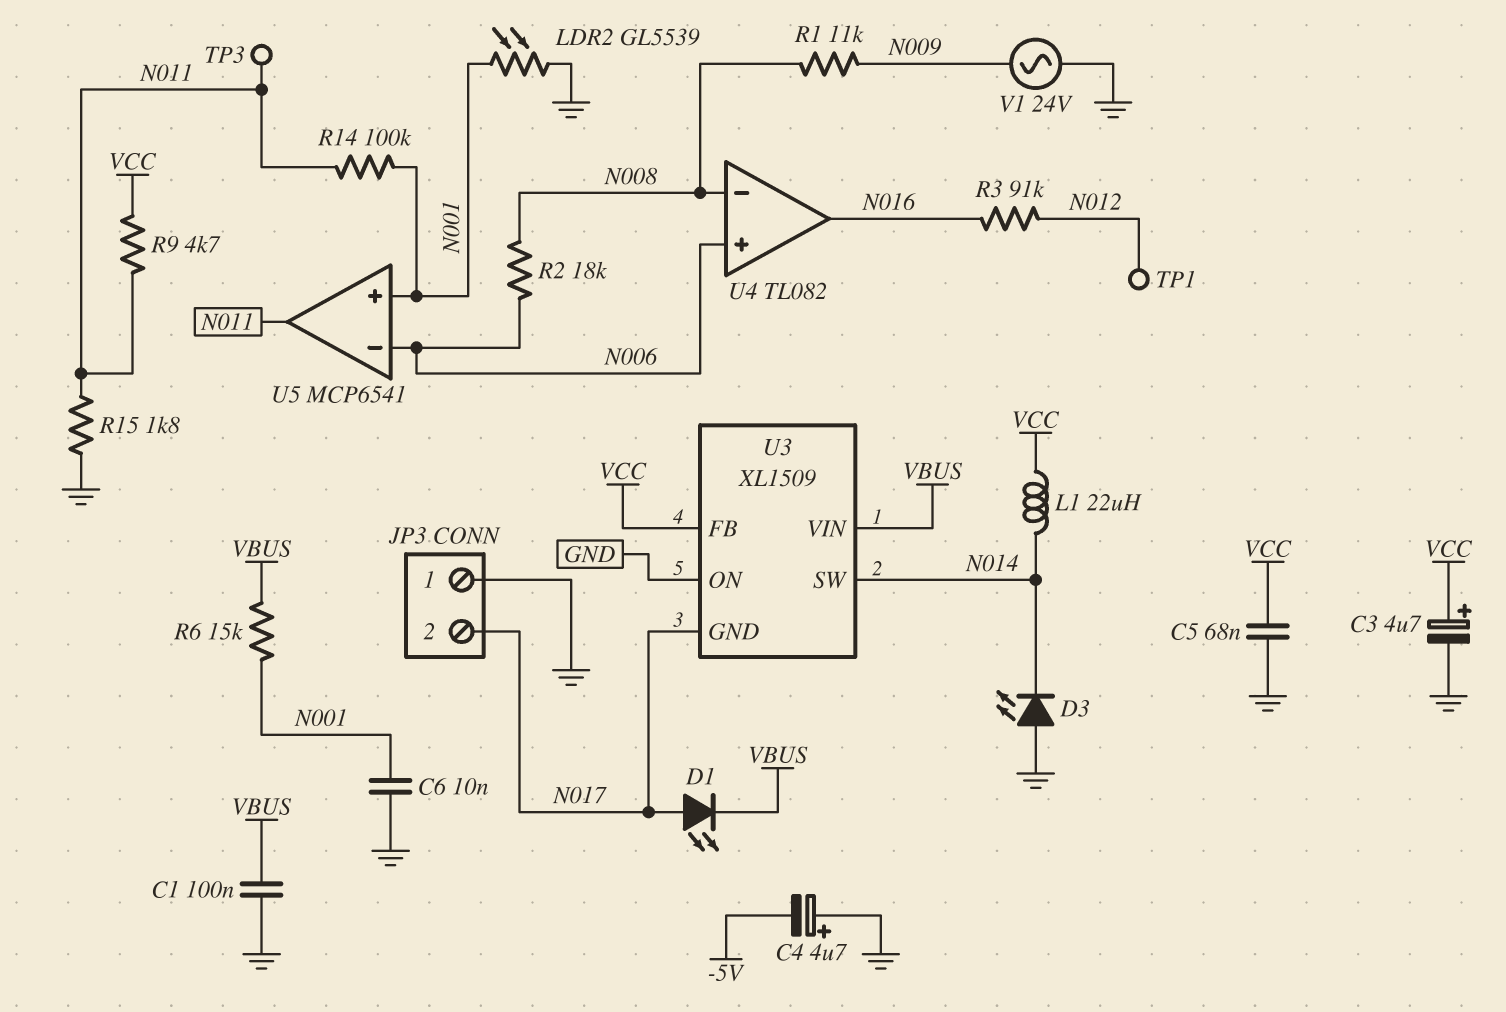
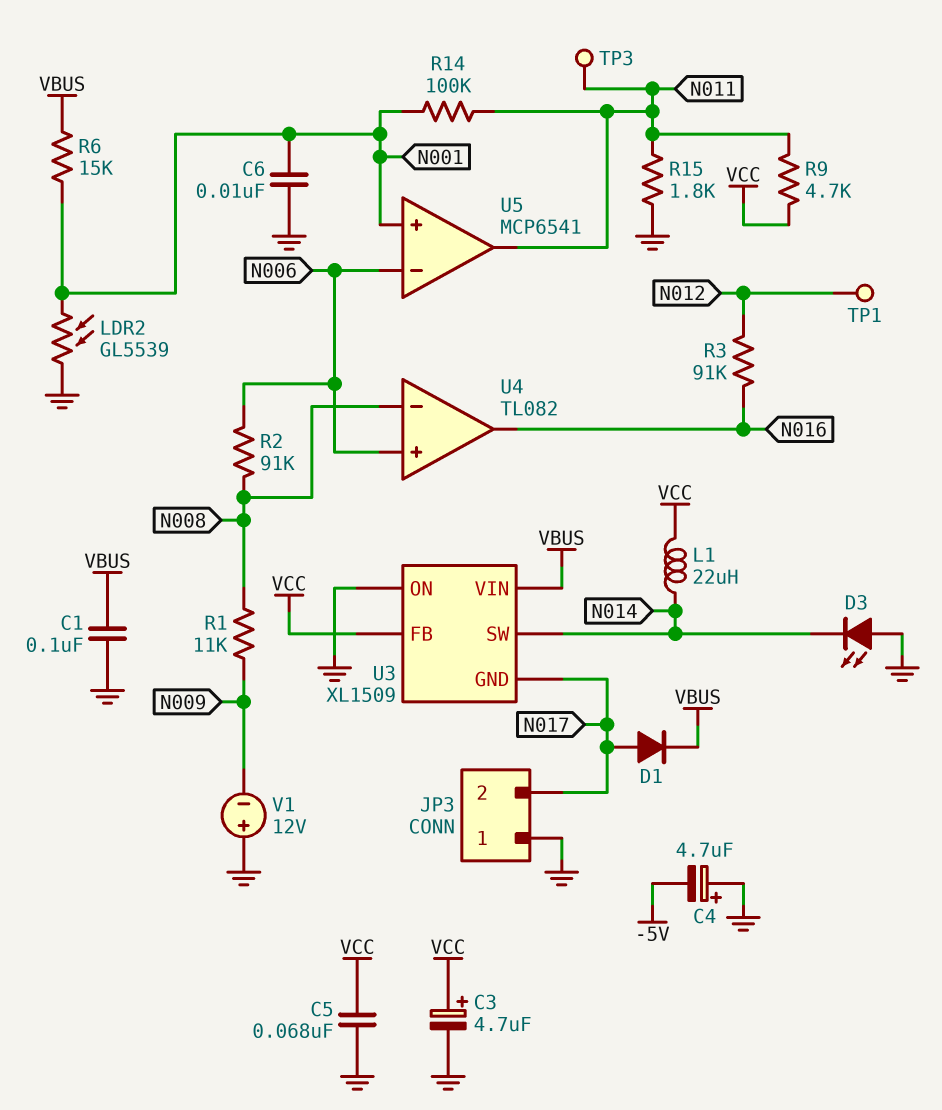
D1: LED (A N017, K VBUS) -> diode (A N017, K VBUS)
R2: 18k (N006, N008) -> 91k (N006, N008)
V1: AC 24V (GND, N009) -> 12V (plus GND, minus N009)

